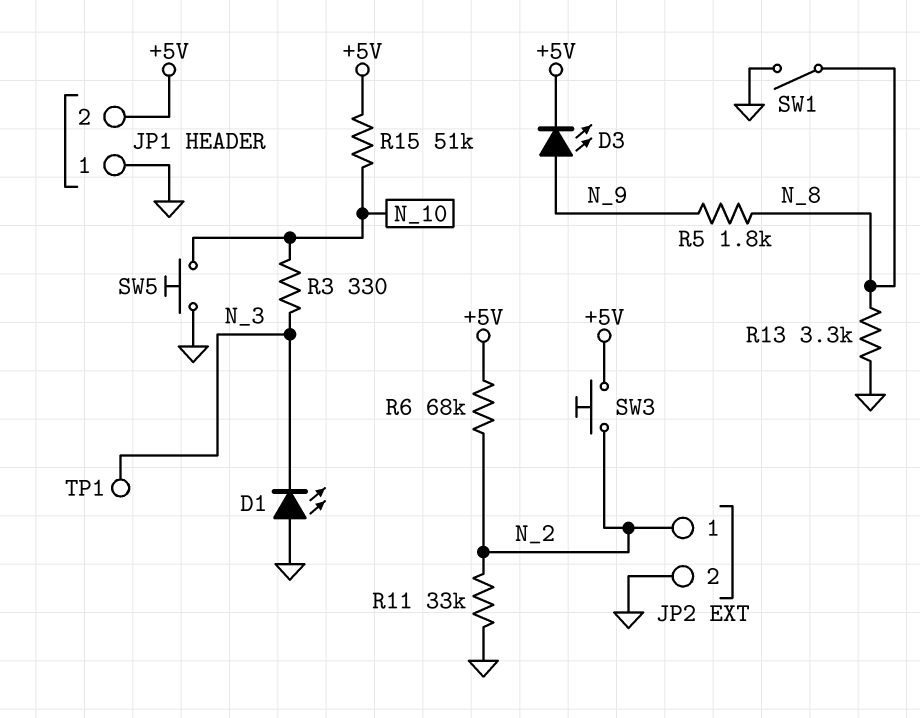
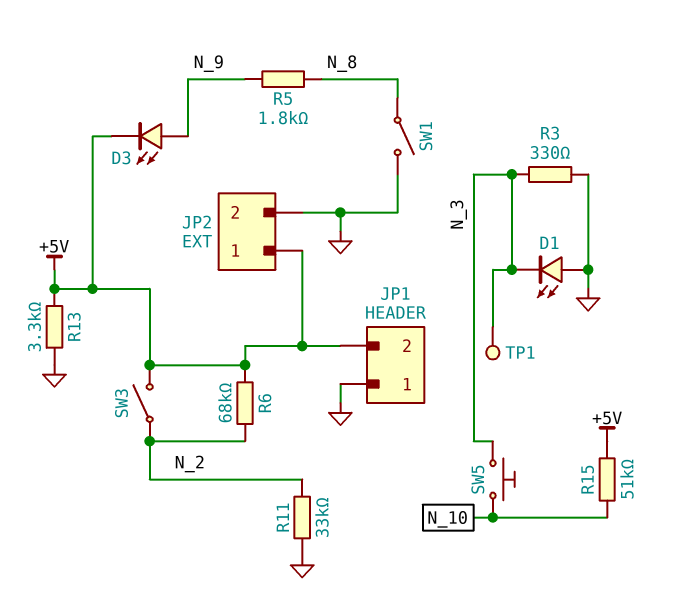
JP2 pin 1: N_2 -> +5V
R3: 330 (N_3, N_10) -> 330 (GND, N_3)
R13: 3.3k (GND, N_8) -> 3.3k (+5V, GND)
SW3: button (+5V, N_2) -> switch (+5V, N_2)
SW5: button (GND, N_10) -> button (N_3, N_10)

